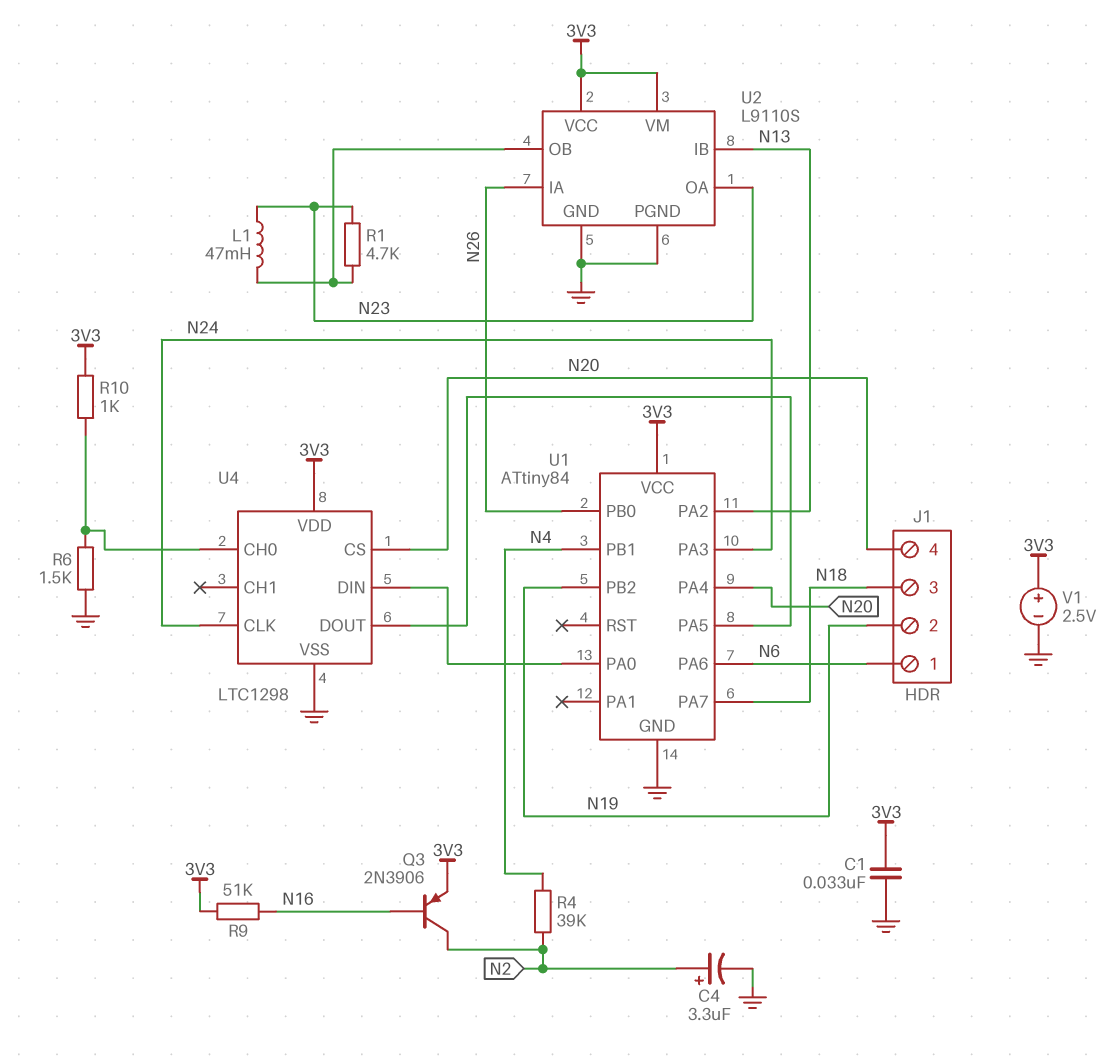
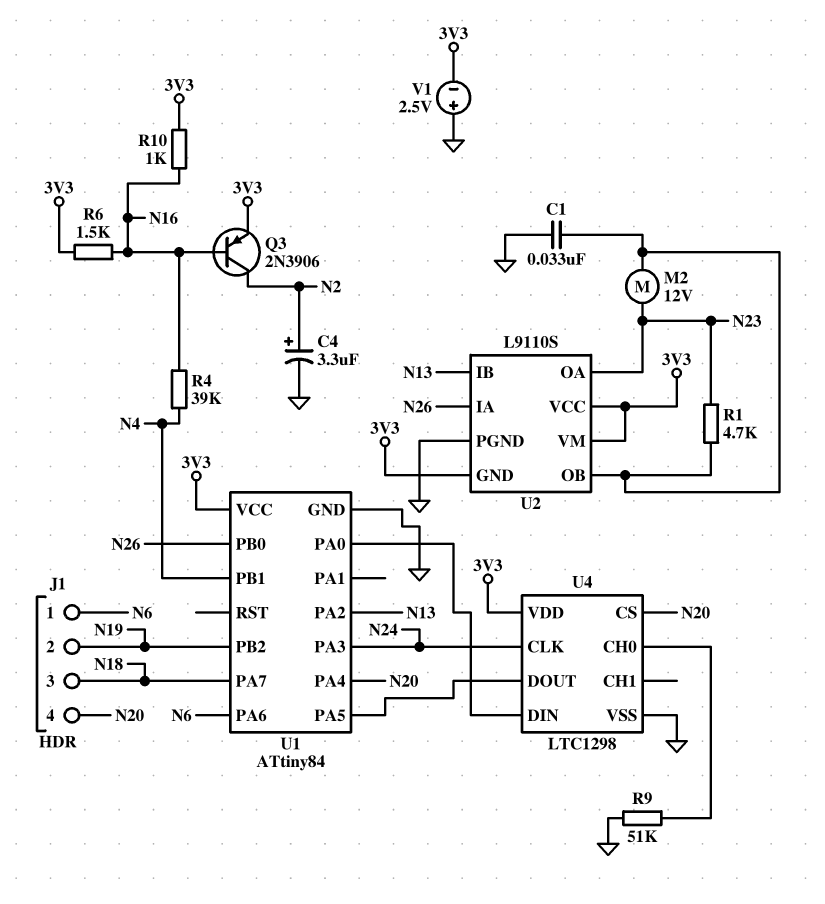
C1: 33nF (3V3, GND) -> 33nF (GND, U2/OB)
L1: 47mH (N23, U2/OB) -> none
M2: none -> motor 12V (N23, U2/OB)
R4: 39k (N2, N4) -> 39k (N4, N16)
R6: 1.5k (GND, U4/CH0) -> 1.5k (3V3, N16)
R9: 51k (3V3, N16) -> 51k (GND, U4/CH0)
R10: 1k (3V3, U4/CH0) -> 1k (3V3, N16)
U2 pin GND: GND -> 3V3
V1: 2.5V (plus 3V3, minus GND) -> 2.5V (plus GND, minus 3V3)

